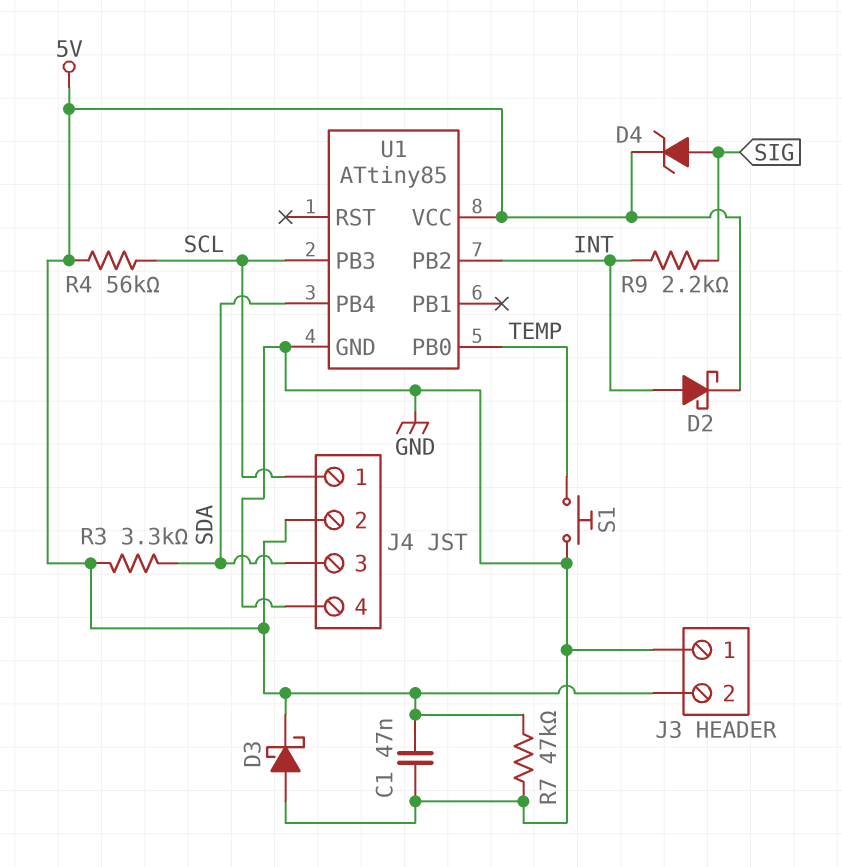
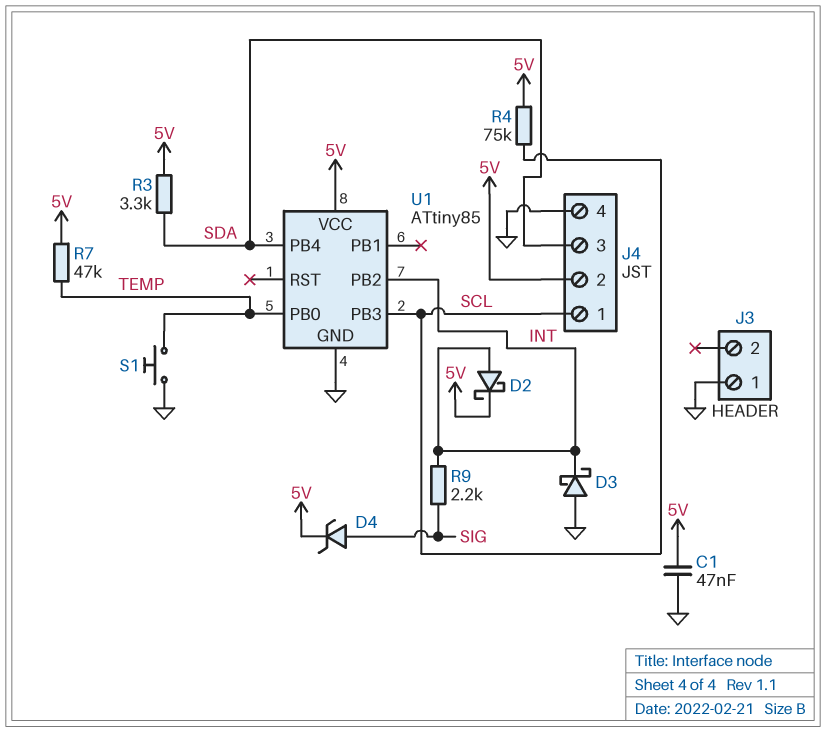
D3: schottky (A GND, K 5V) -> schottky (A GND, K INT)
J3 pin 2: 5V -> none
R4: 56k (5V, SCL) -> 75k (5V, SCL)
R7: 47k (5V, GND) -> 47k (5V, TEMP)

